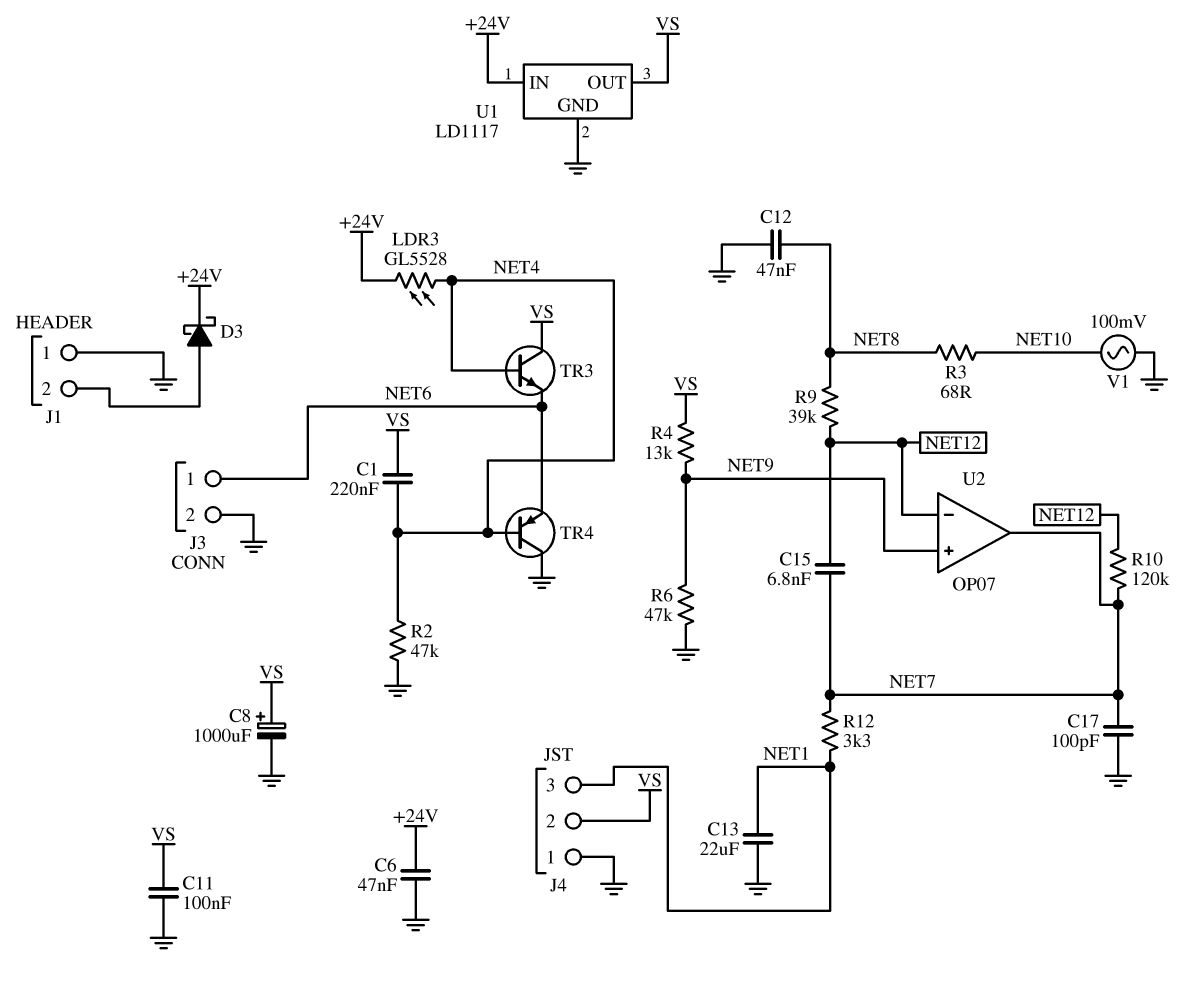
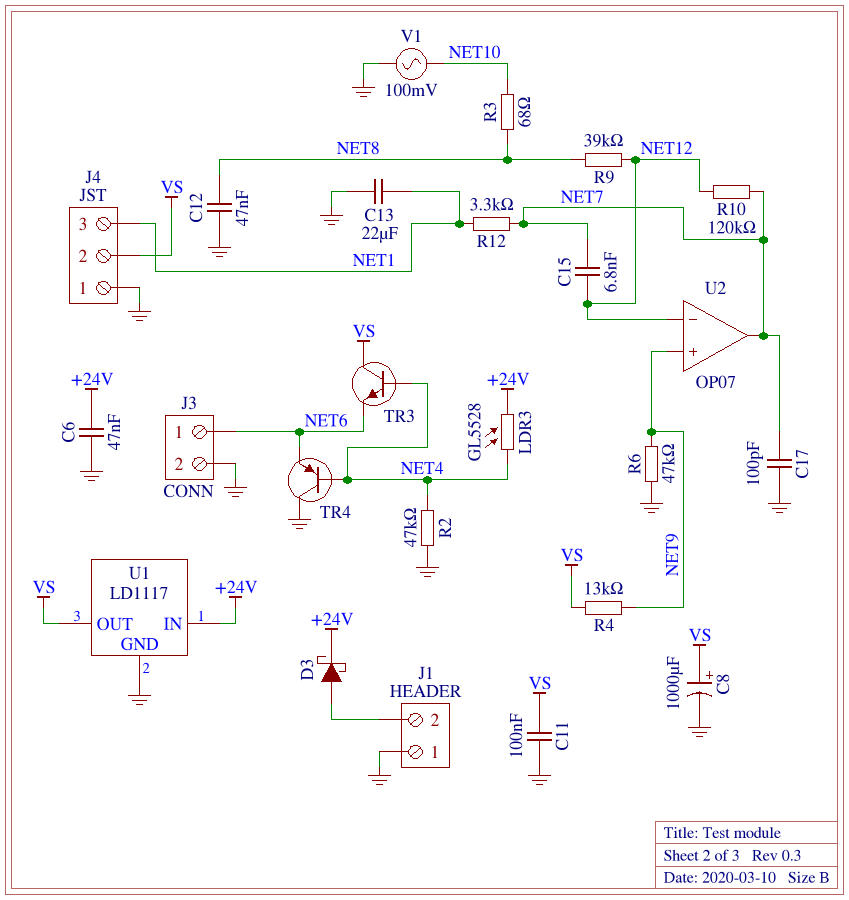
C1: 220nF (NET4, VS) -> none

